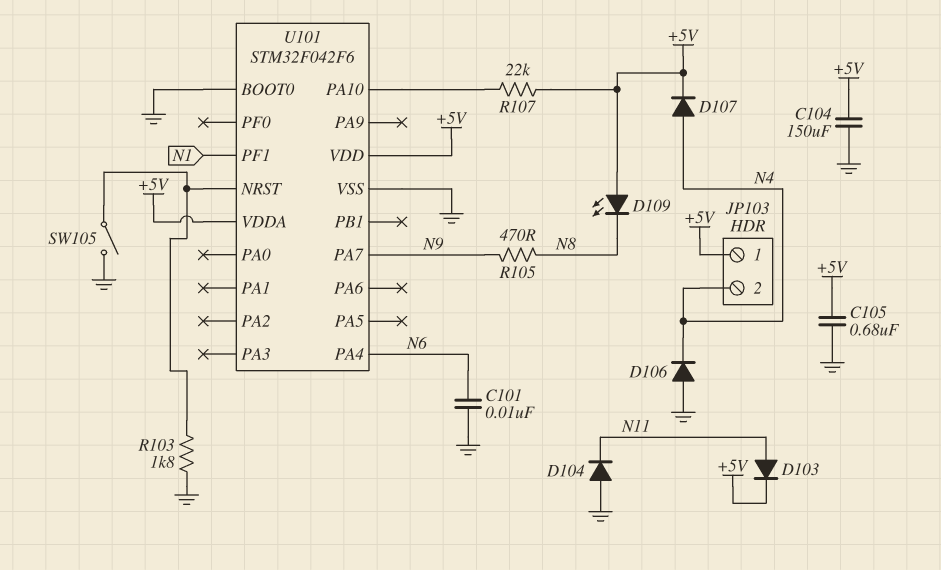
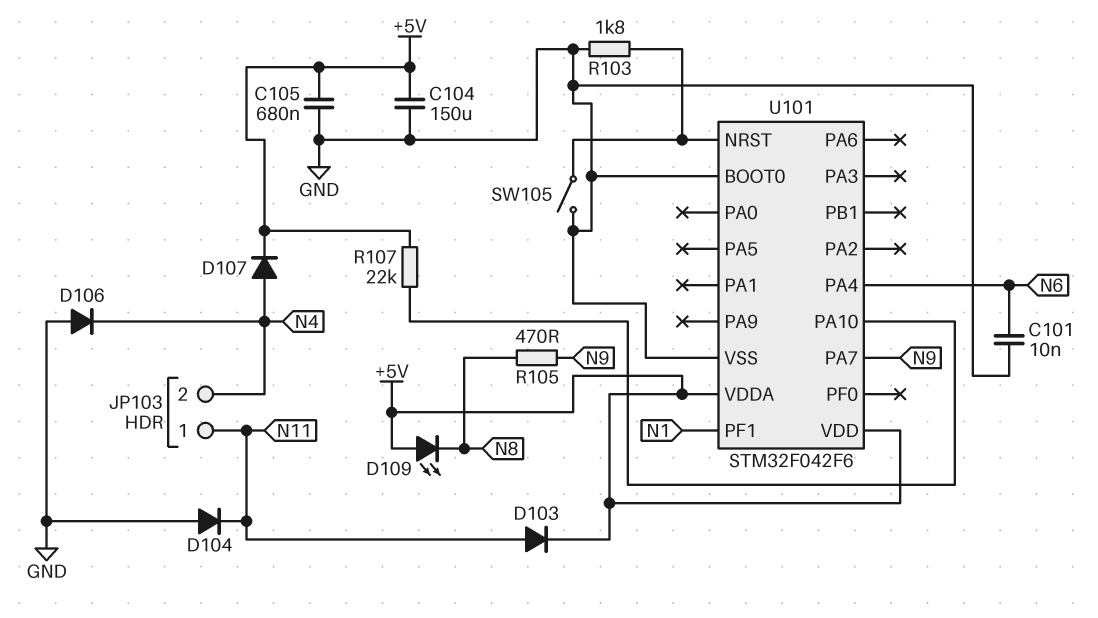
JP103 pin 1: +5V -> N11

